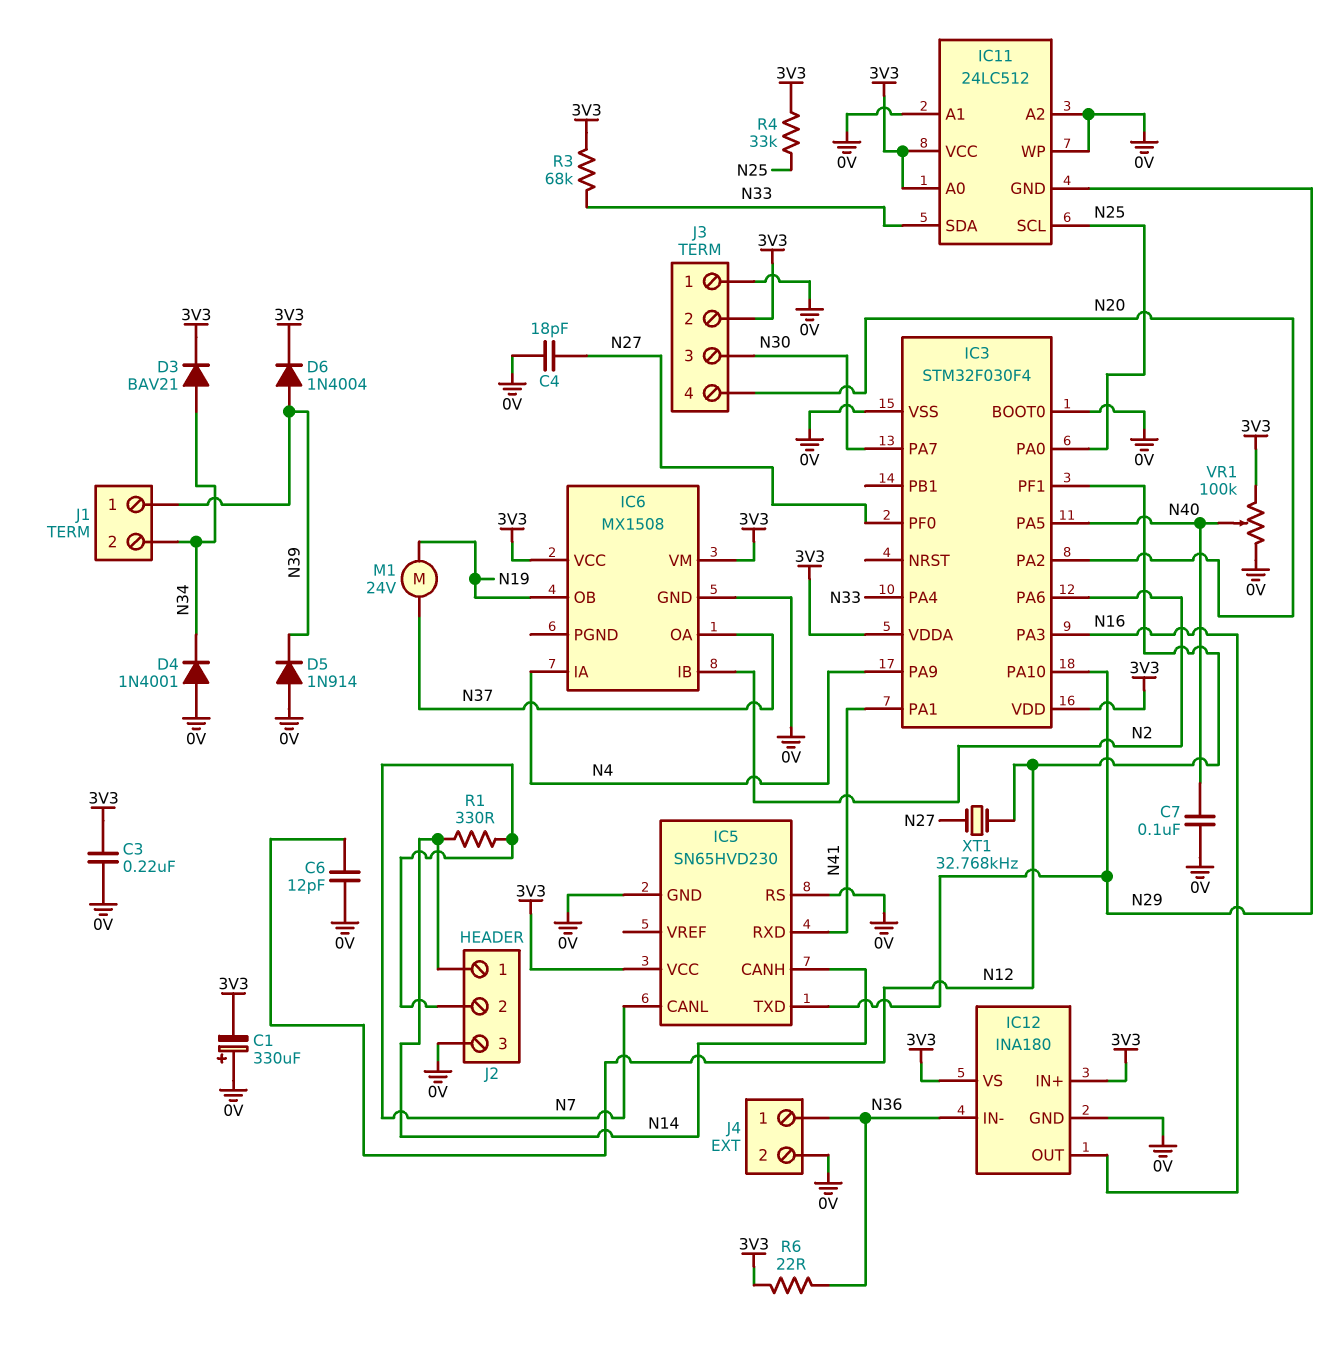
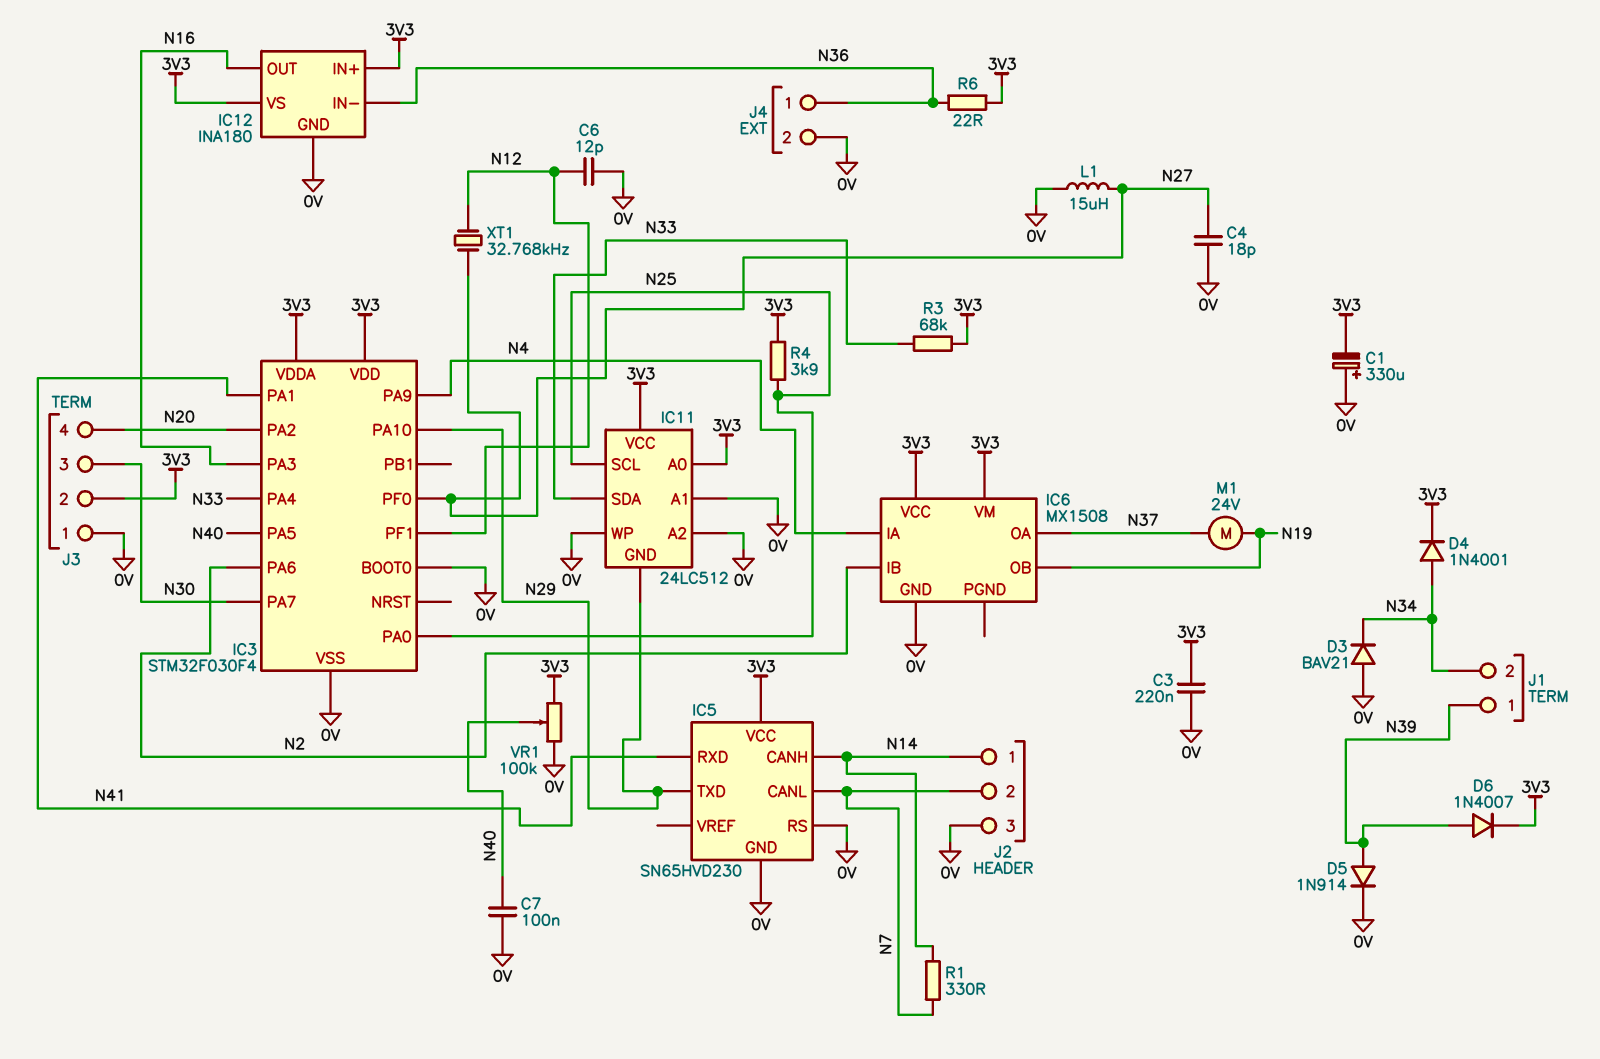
D3: diode BAV21 (A N34, K 3V3) -> diode BAV21 (A 0V, K N34)
D4: diode 1N4001 (A 0V, K N34) -> diode 1N4001 (A N34, K 3V3)
D5: diode 1N914 (A 0V, K N39) -> diode 1N914 (A N39, K 0V)
D6: diode 1N4004 (A N39, K 3V3) -> diode 1N4007 (A N39, K 3V3)
L1: none -> 15uH (0V, N27)
R4: 33k (3V3, N25) -> 3.9k (3V3, N25)

